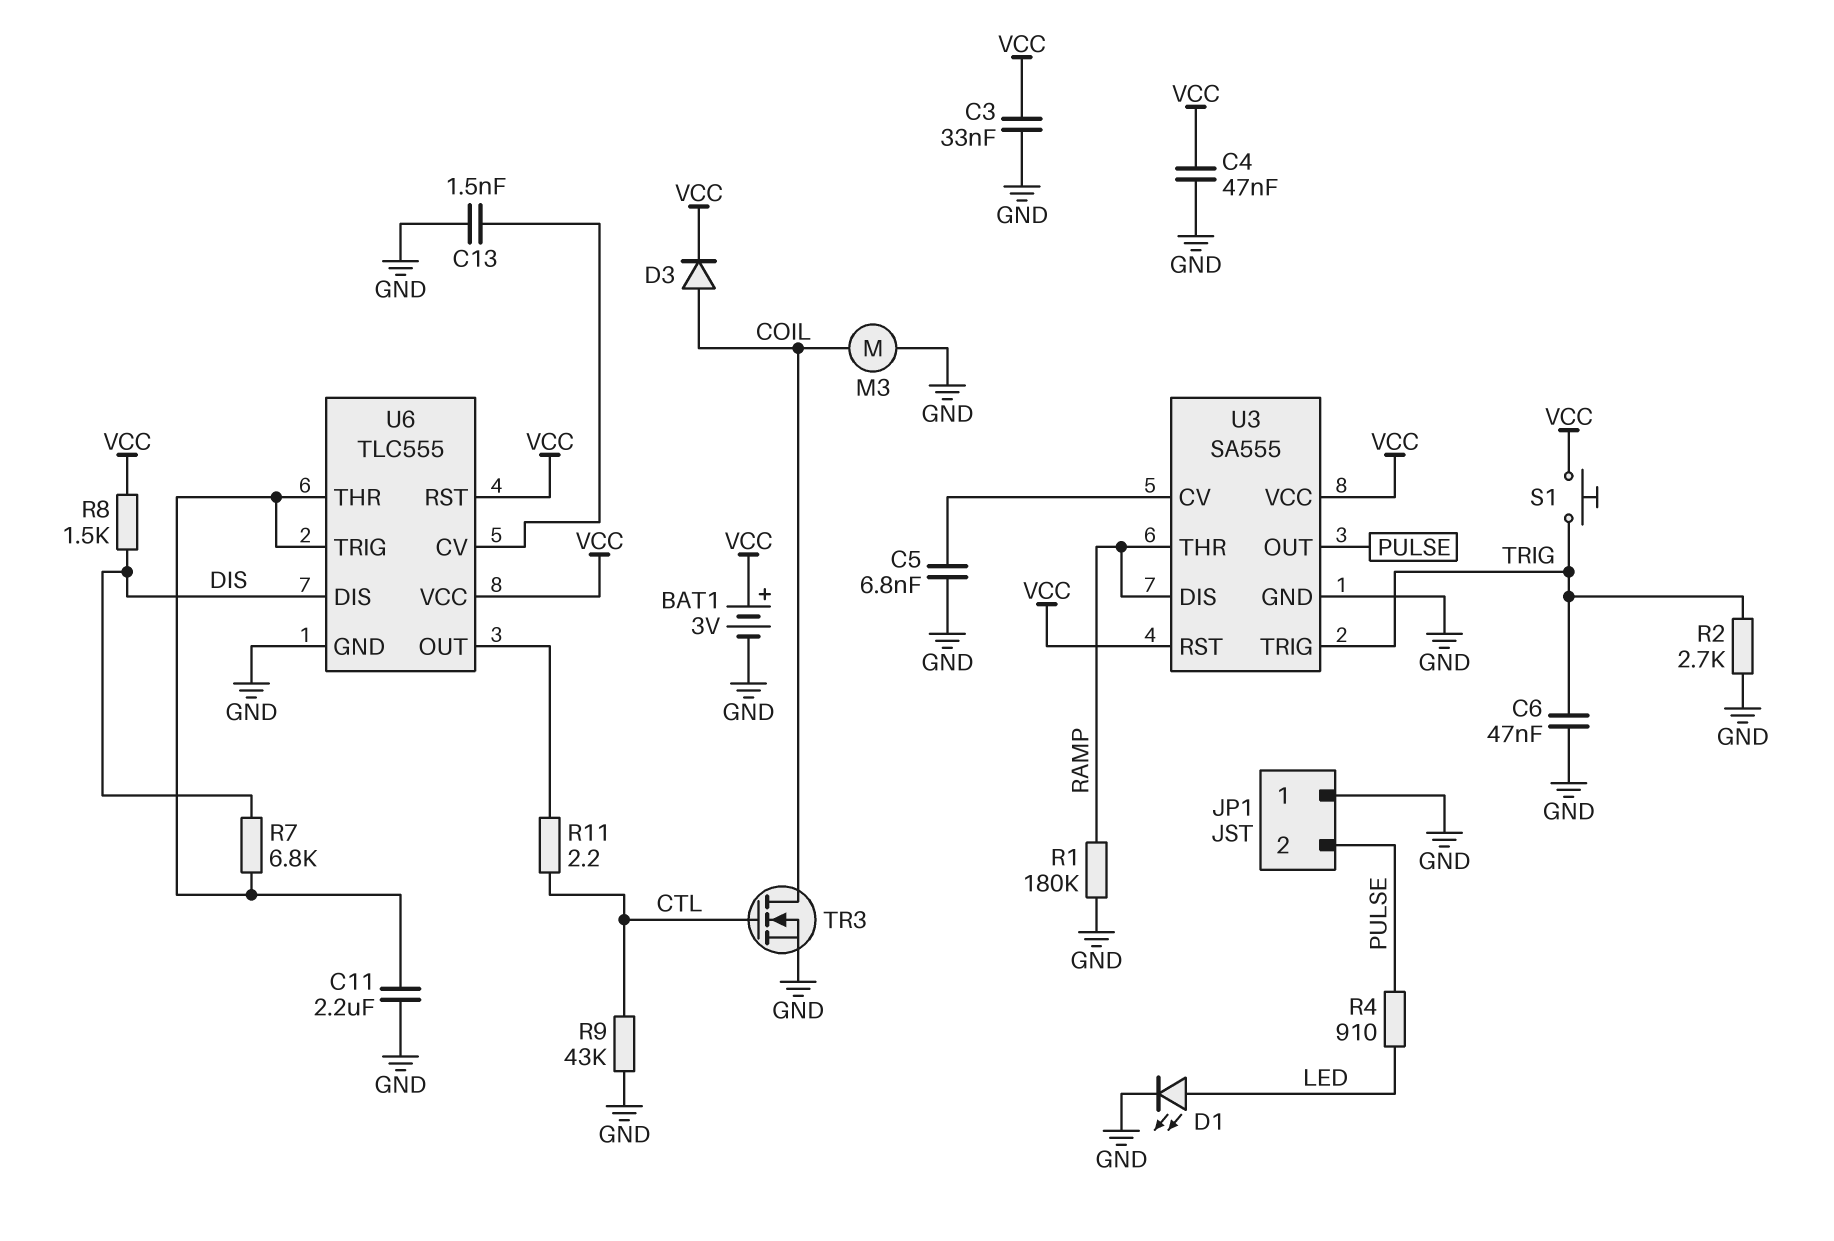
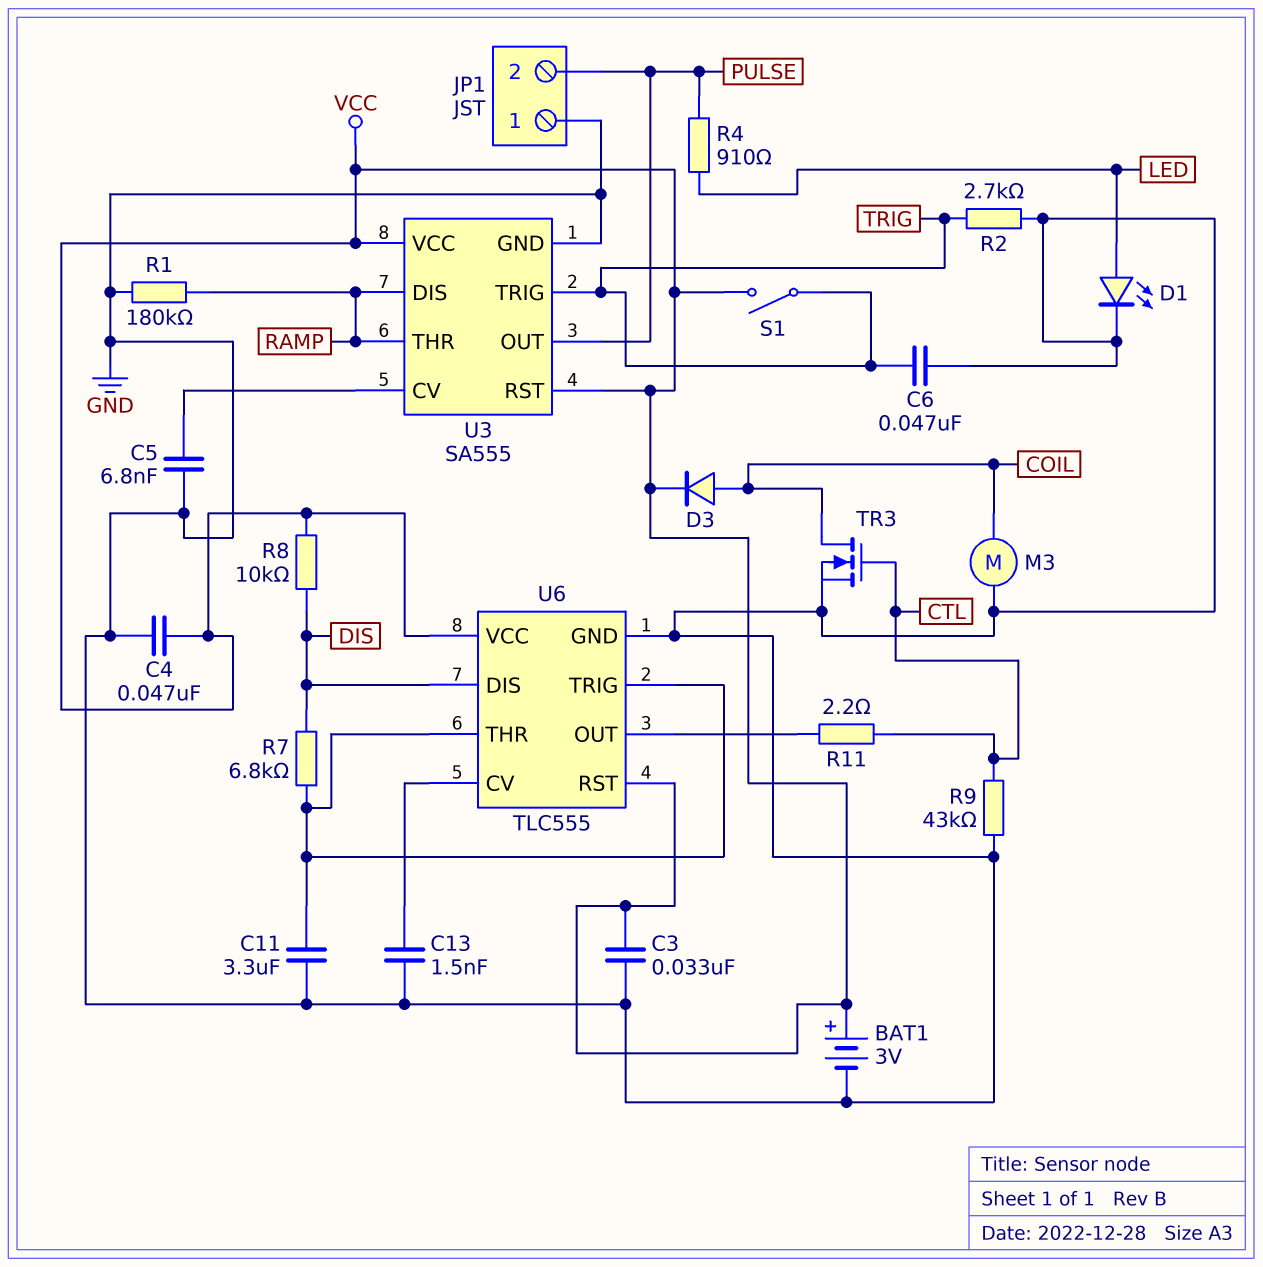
C11: 2.2uF (GND, U6/THR) -> 3.3uF (GND, U6/THR)
R8: 1.5k (DIS, VCC) -> 10k (DIS, VCC)
S1: button (TRIG, VCC) -> switch (TRIG, VCC)

